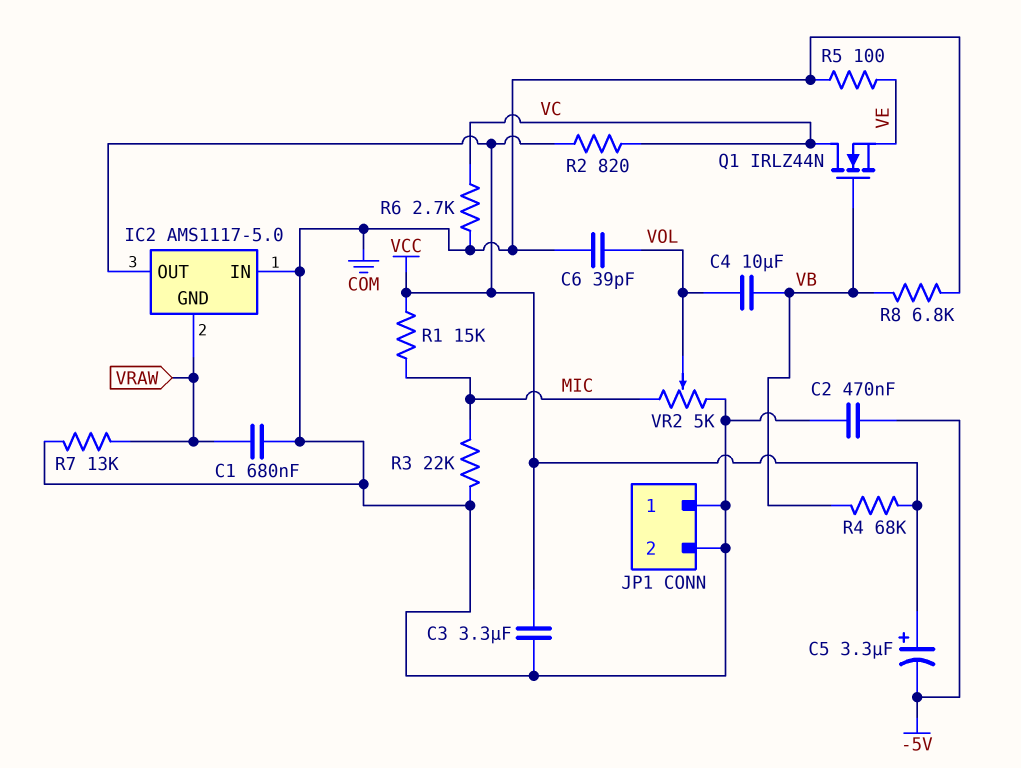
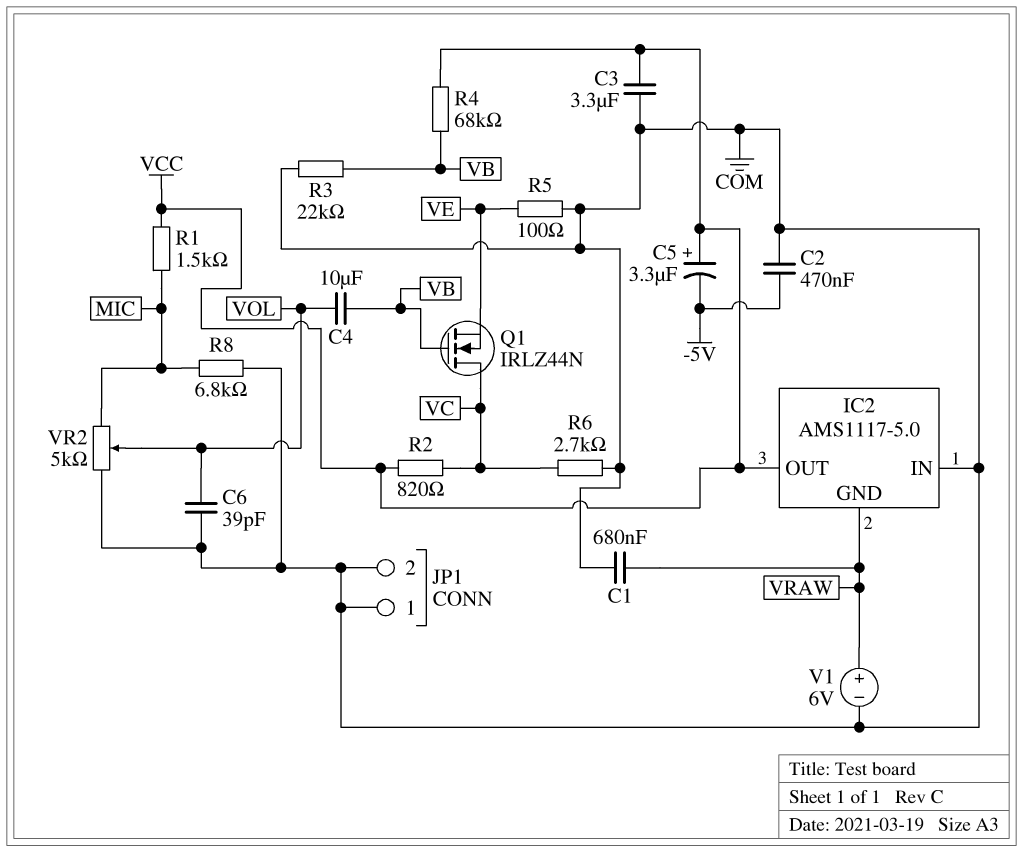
R1: 15k (MIC, VCC) -> 1.5k (MIC, VCC)
R3: 22k (COM, MIC) -> 22k (COM, VB)
R7: 13k (COM, VRAW) -> none
R8: 6.8k (COM, VB) -> 6.8k (COM, MIC)
V1: none -> 6V (plus VRAW, minus COM)

